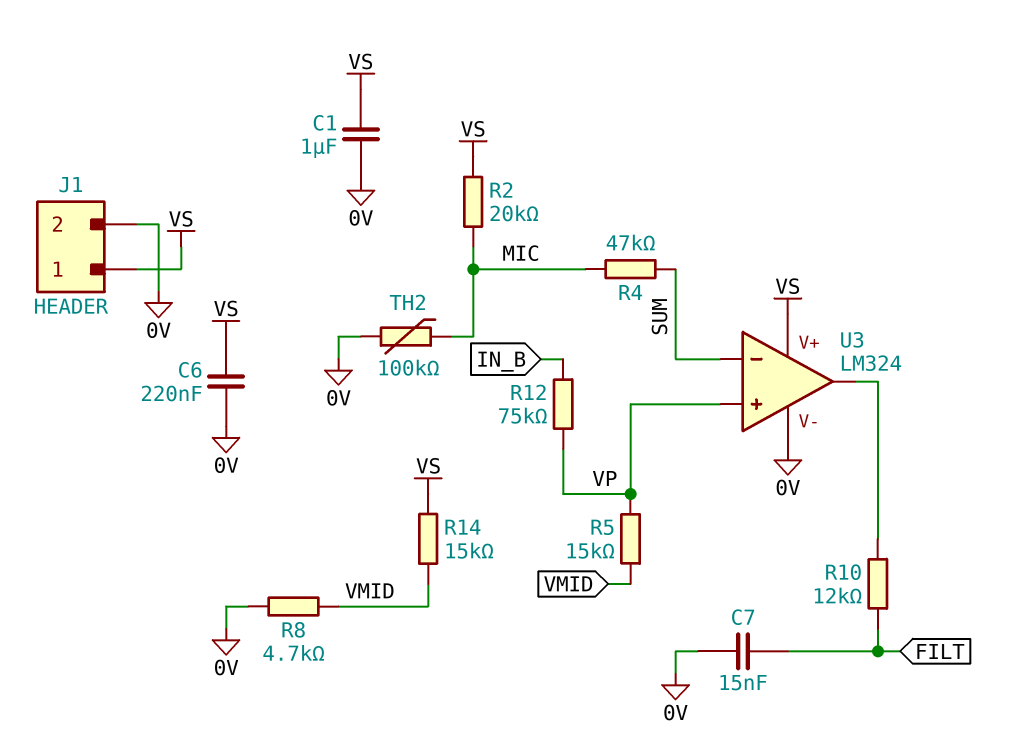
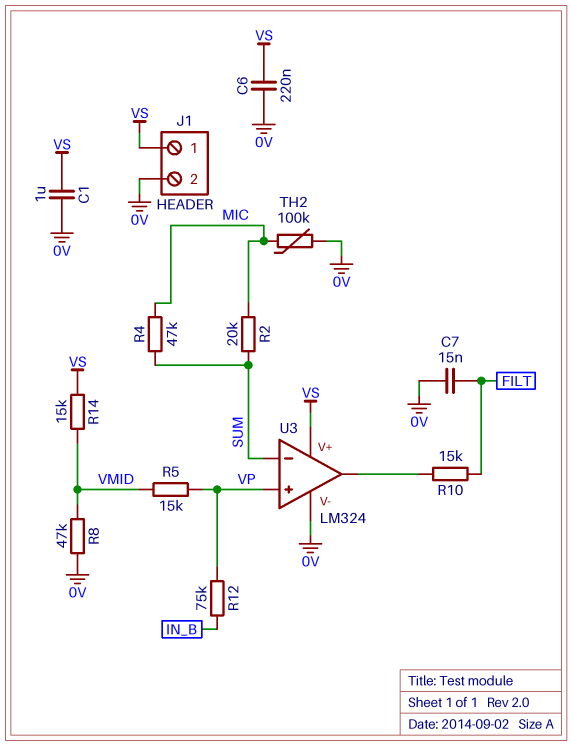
R2: 20k (MIC, VS) -> 20k (MIC, SUM)
R8: 4.7k (0V, VMID) -> 47k (0V, VMID)
R10: 12k (FILT, U3/out) -> 15k (FILT, U3/out)

